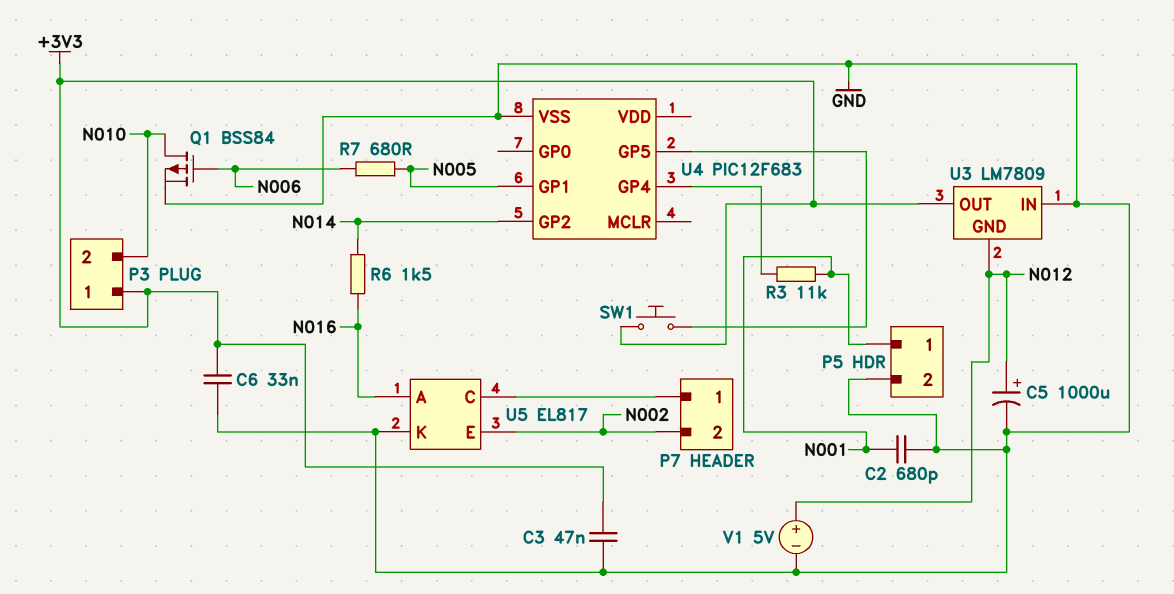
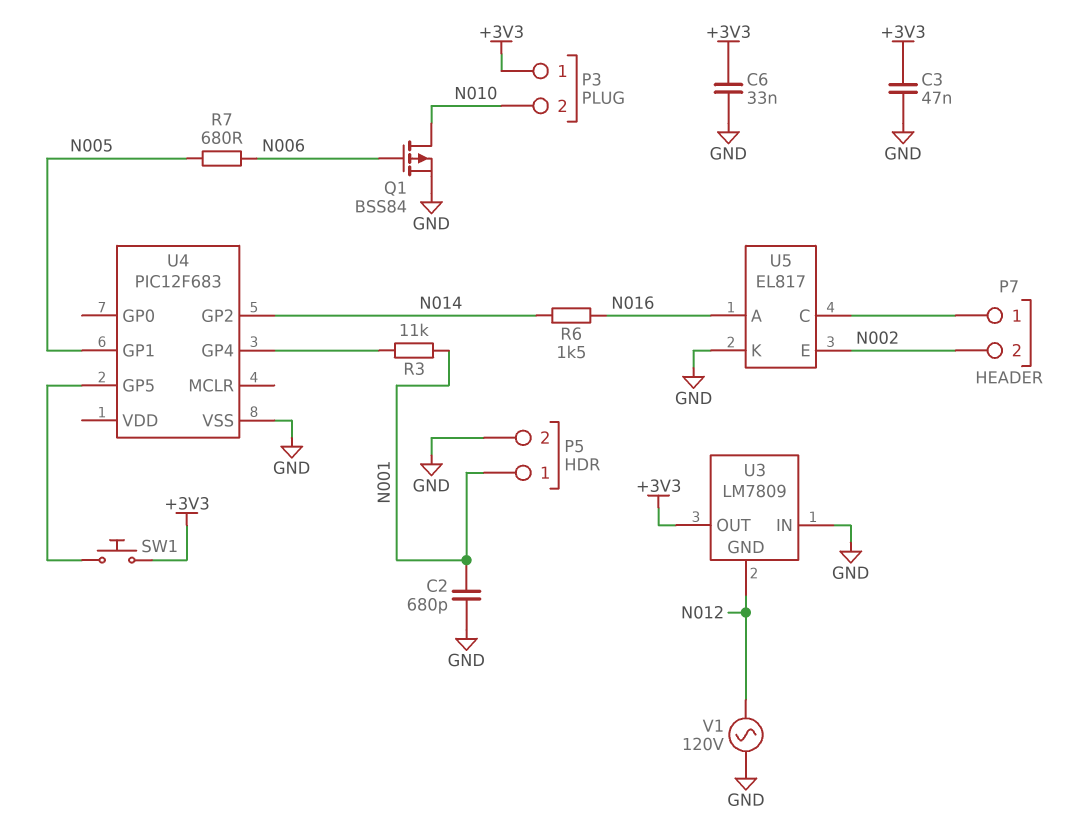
C5: 1000uF (plus N012, minus GND) -> none
V1: 5V (plus N012, minus GND) -> AC 120V (GND, N012)

